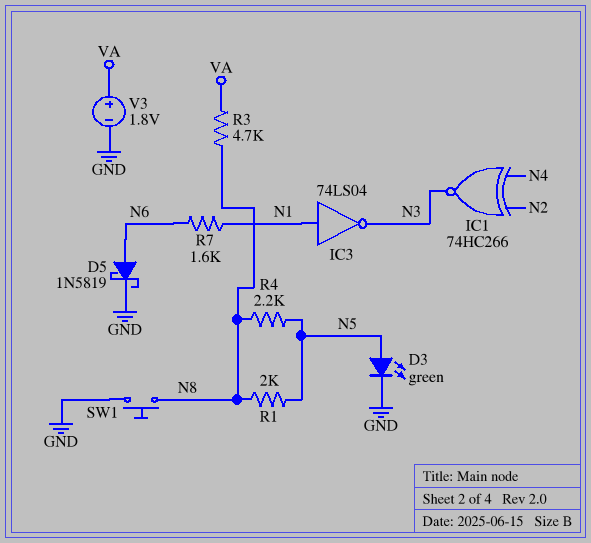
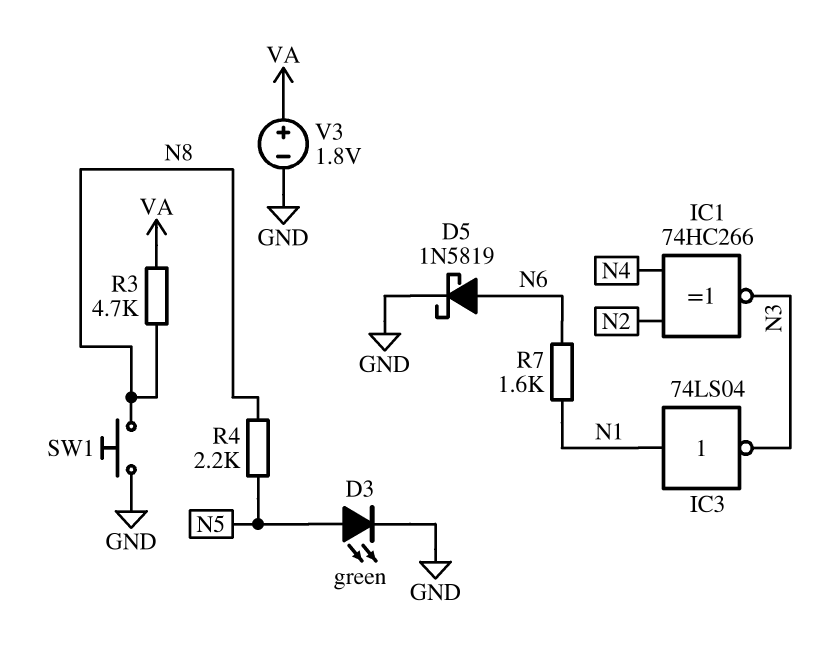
R1: 2k (N5, N8) -> none

